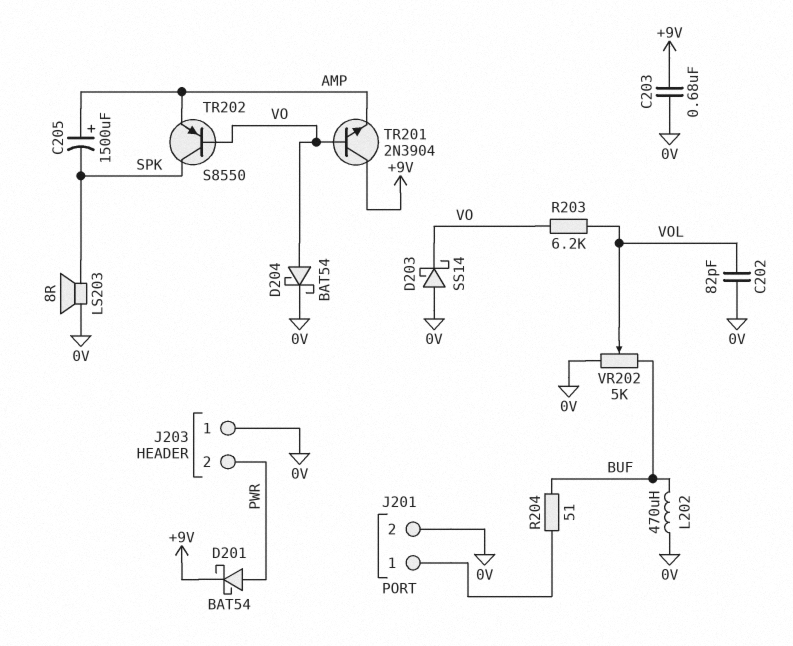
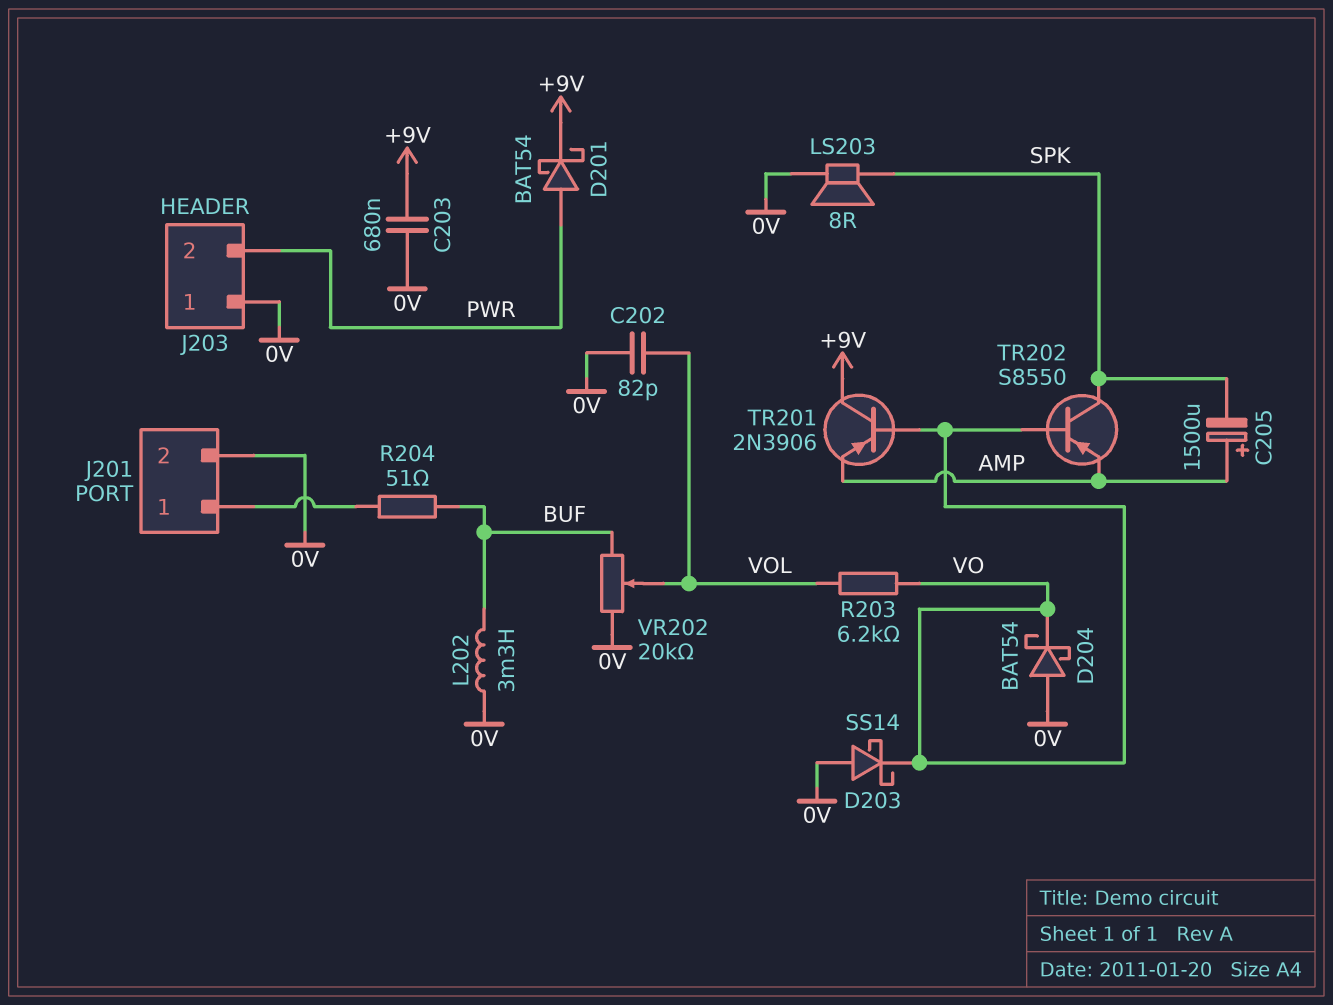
D204: schottky BAT54 (A VO, K 0V) -> schottky BAT54 (A 0V, K VO)
L202: 470uH (0V, BUF) -> 3.3mH (0V, BUF)
TR201: NPN 2N3904 (B VO, C +9V, E AMP) -> PNP 2N3906 (B VO, C +9V, E AMP)
VR202: 5k (0V, BUF, wiper VOL) -> 20k (0V, BUF, wiper VOL)

